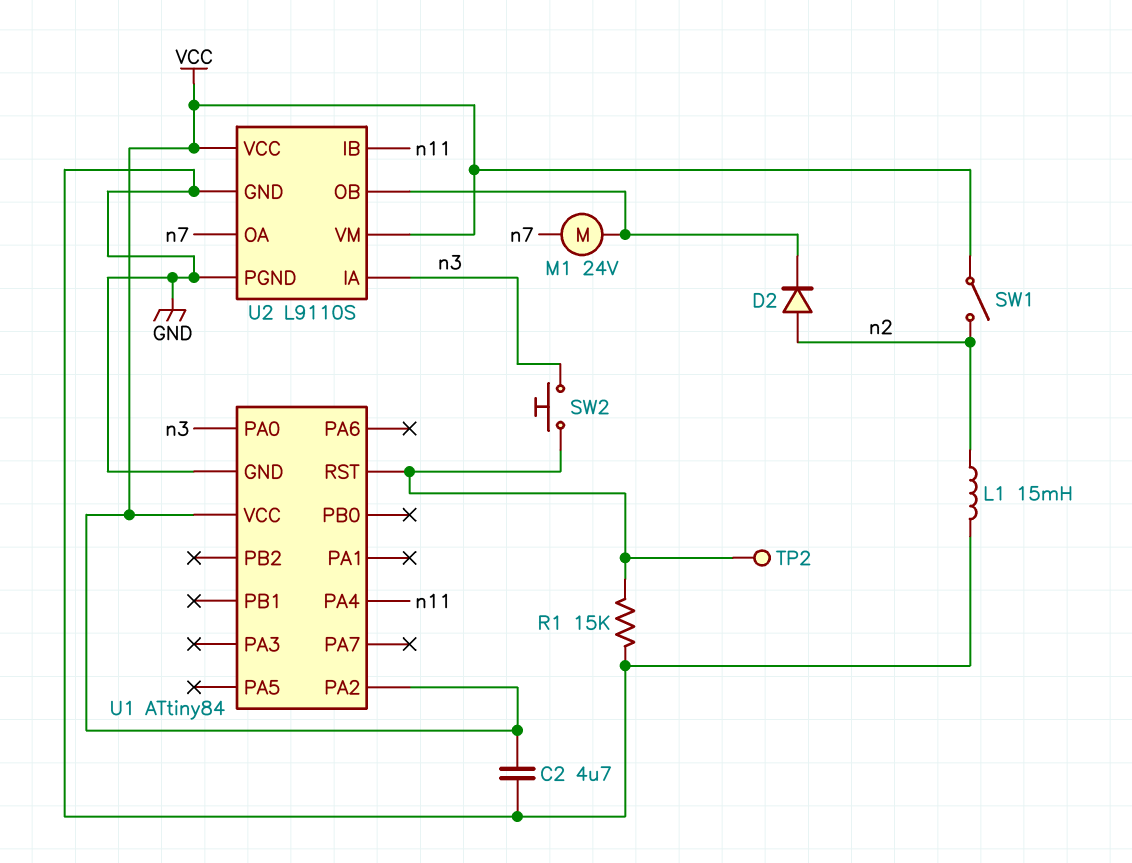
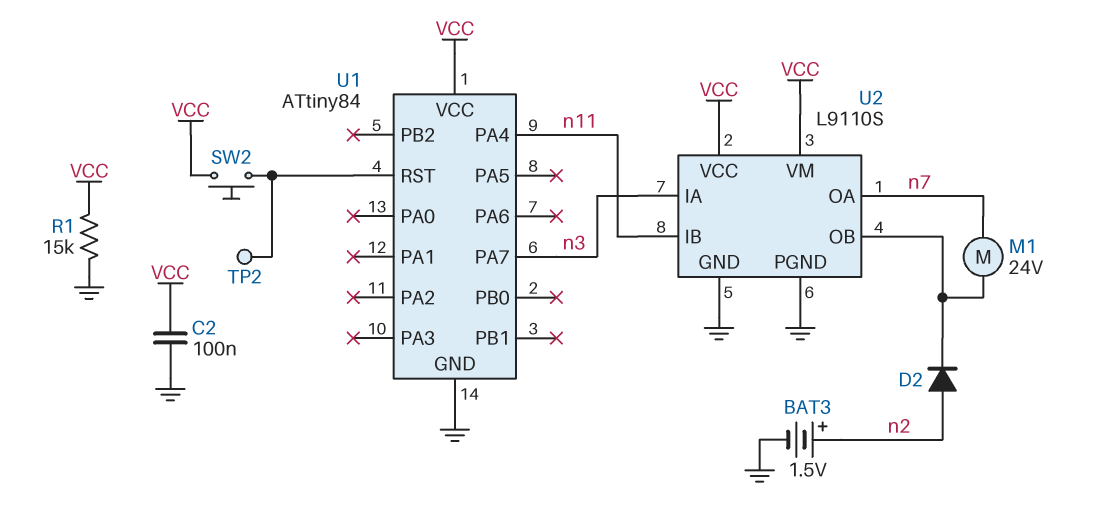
BAT3: none -> 1.5V (plus n2, minus GND)
C2: 4.7uF (GND, VCC) -> 100nF (GND, VCC)
L1: 15mH (GND, n2) -> none
R1: 15k (GND, U1/RST) -> 15k (GND, VCC)
SW1: switch (VCC, n2) -> none
SW2: button (U1/RST, n3) -> button (U1/RST, VCC)
U1 pin PA0: n3 -> none
U1 pin PA2: VCC -> none
U1 pin PA7: none -> n3

